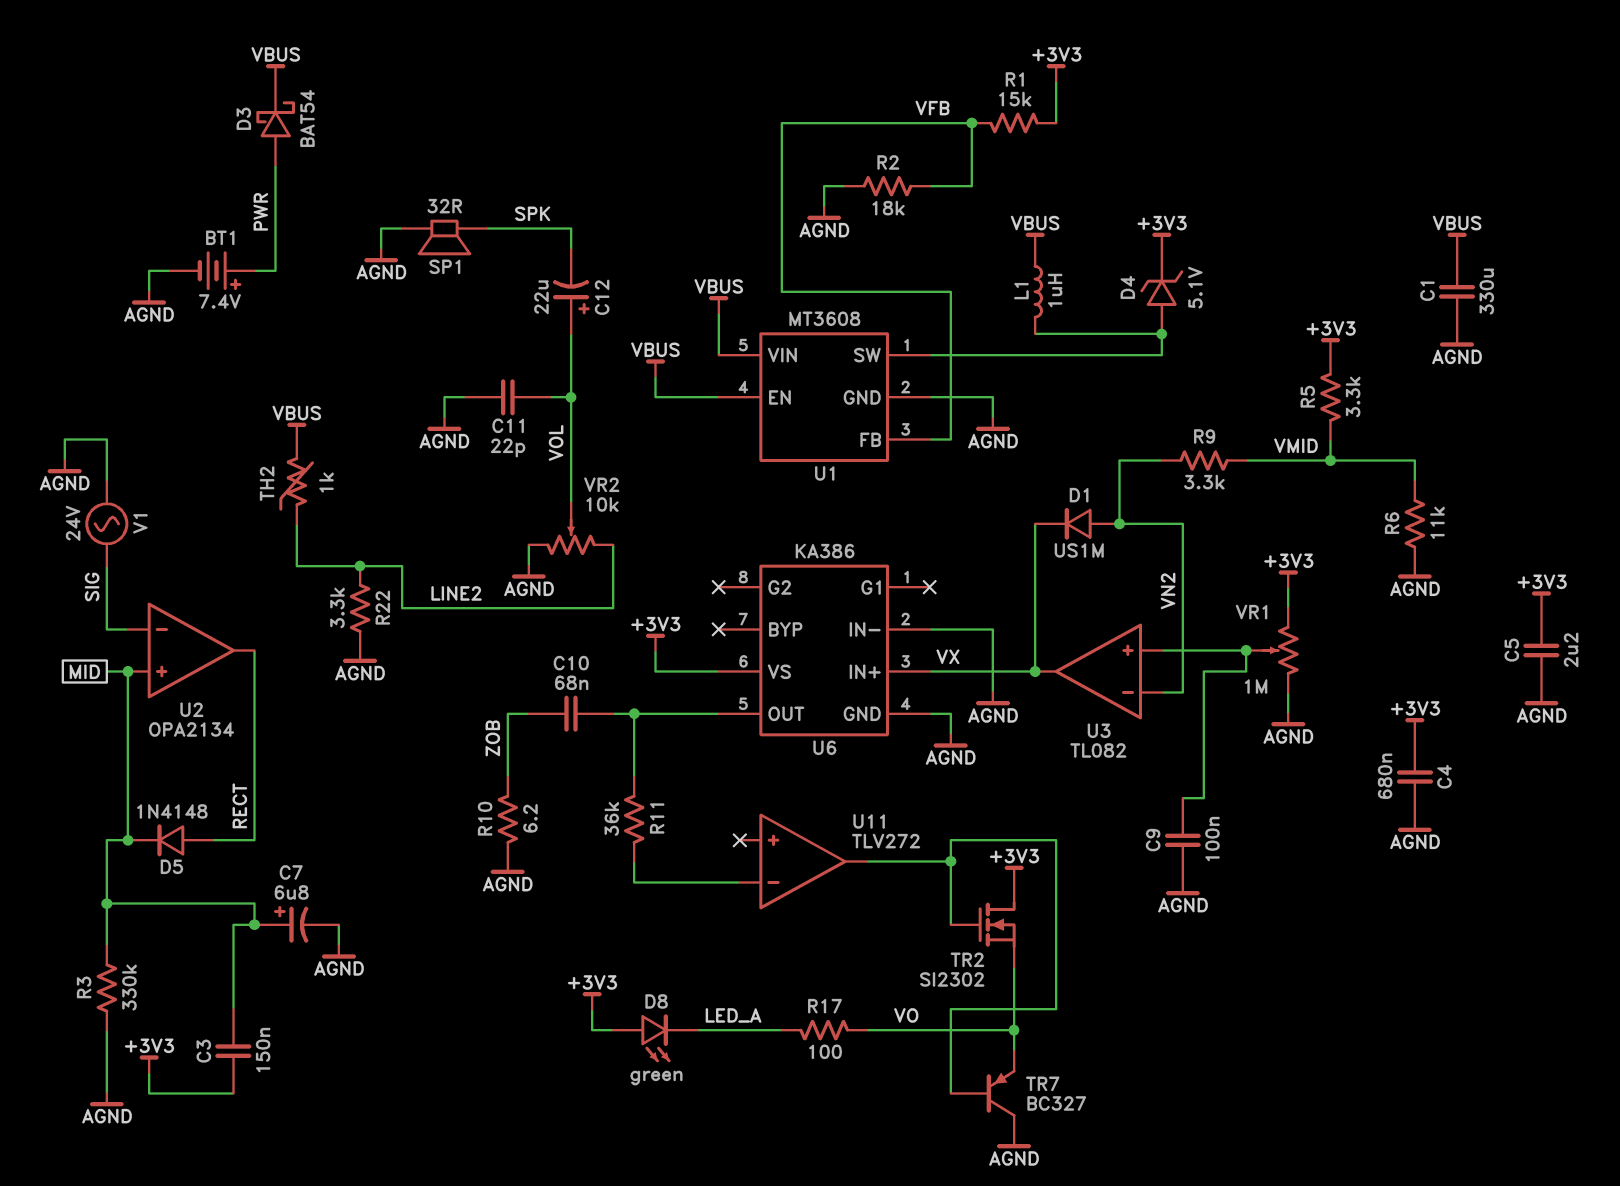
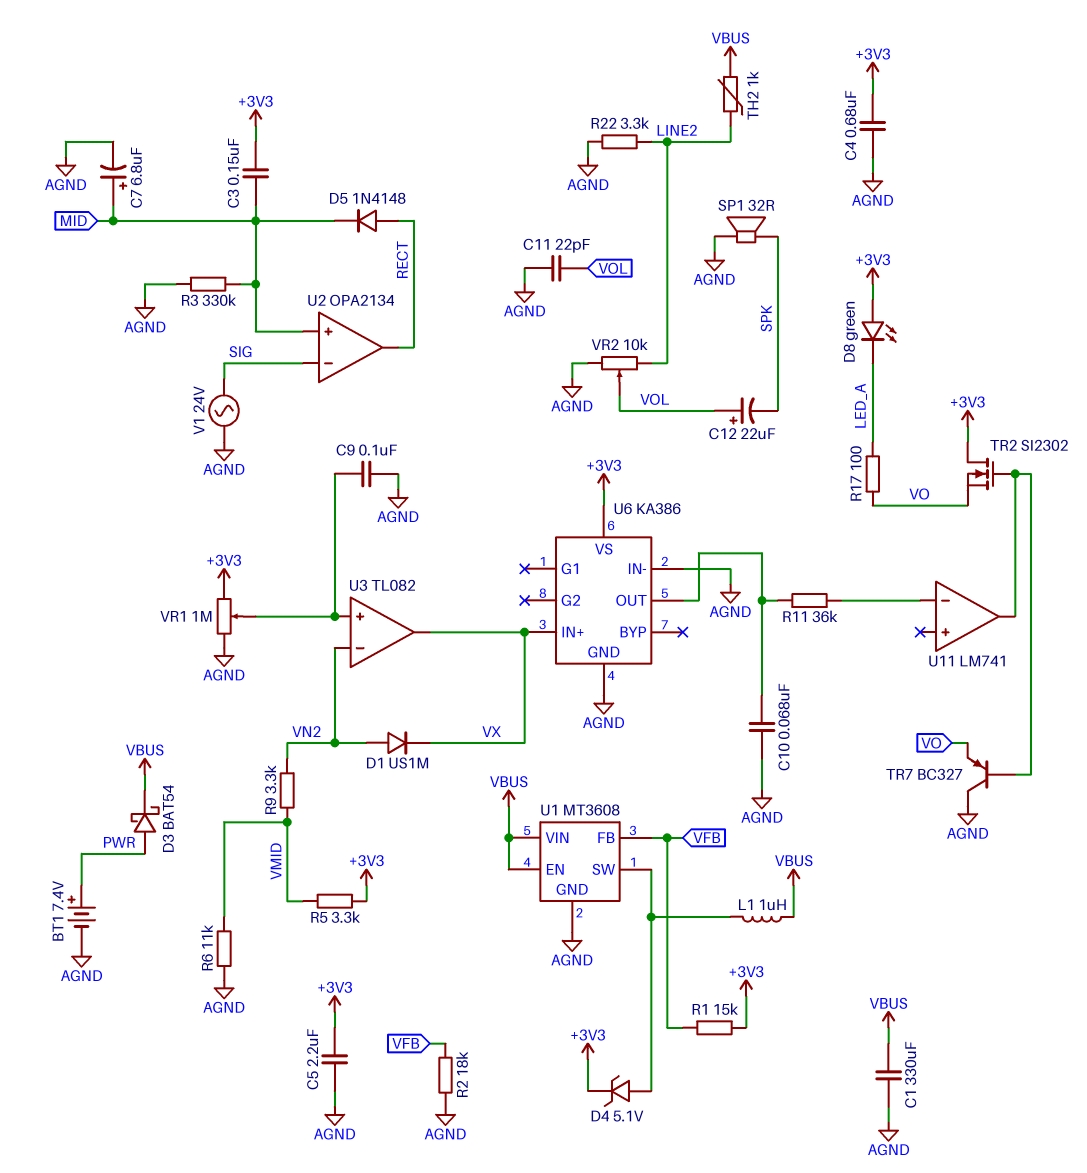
C10: 68nF (U6/OUT, ZOB) -> 68nF (AGND, U6/OUT)
R10: 6.2 (AGND, ZOB) -> none
U11: TLV272 -> LM741

